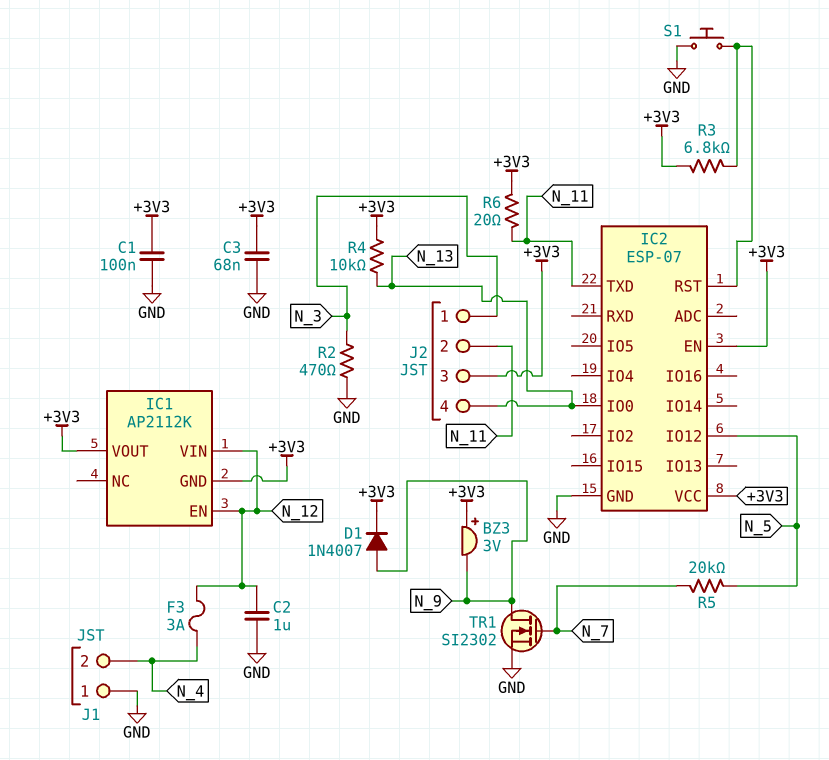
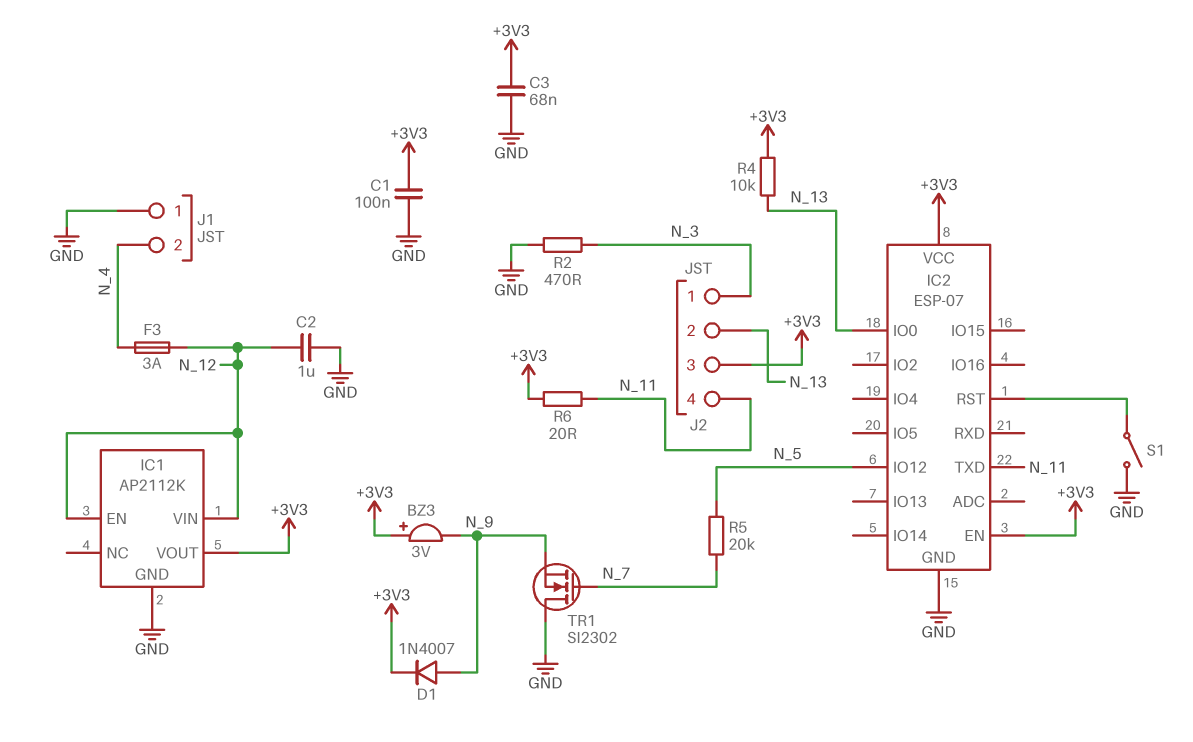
IC1 pin GND: +3V3 -> GND
J2 pin 2: N_11 -> N_13
J2 pin 4: N_13 -> N_11
R3: 6.8k (+3V3, IC2/RST) -> none
S1: button (GND, IC2/RST) -> switch (GND, IC2/RST)
TR1: NMOS SI2302 (G N_7, D N_9, S GND) -> NMOS SI2302 (G N_7, D GND, S N_9)

